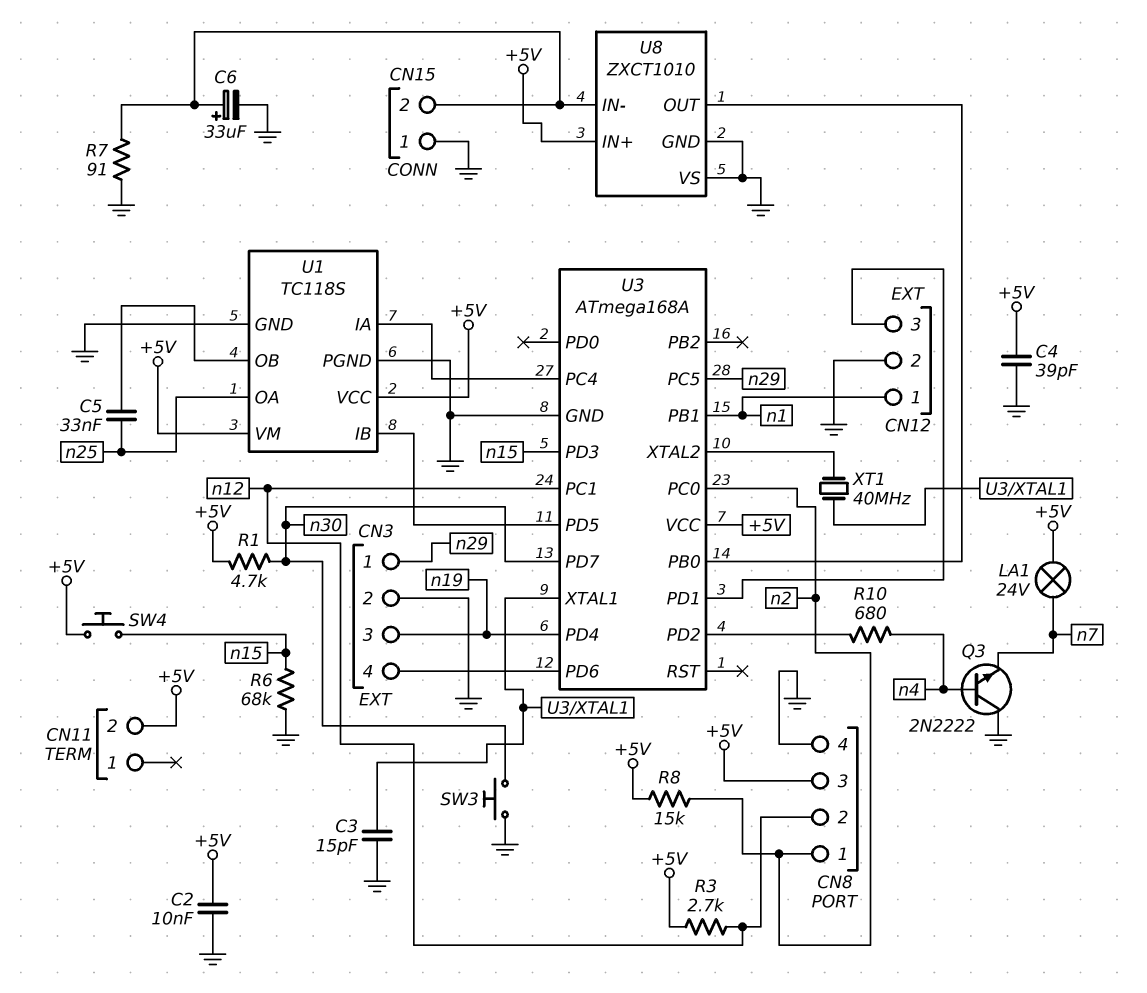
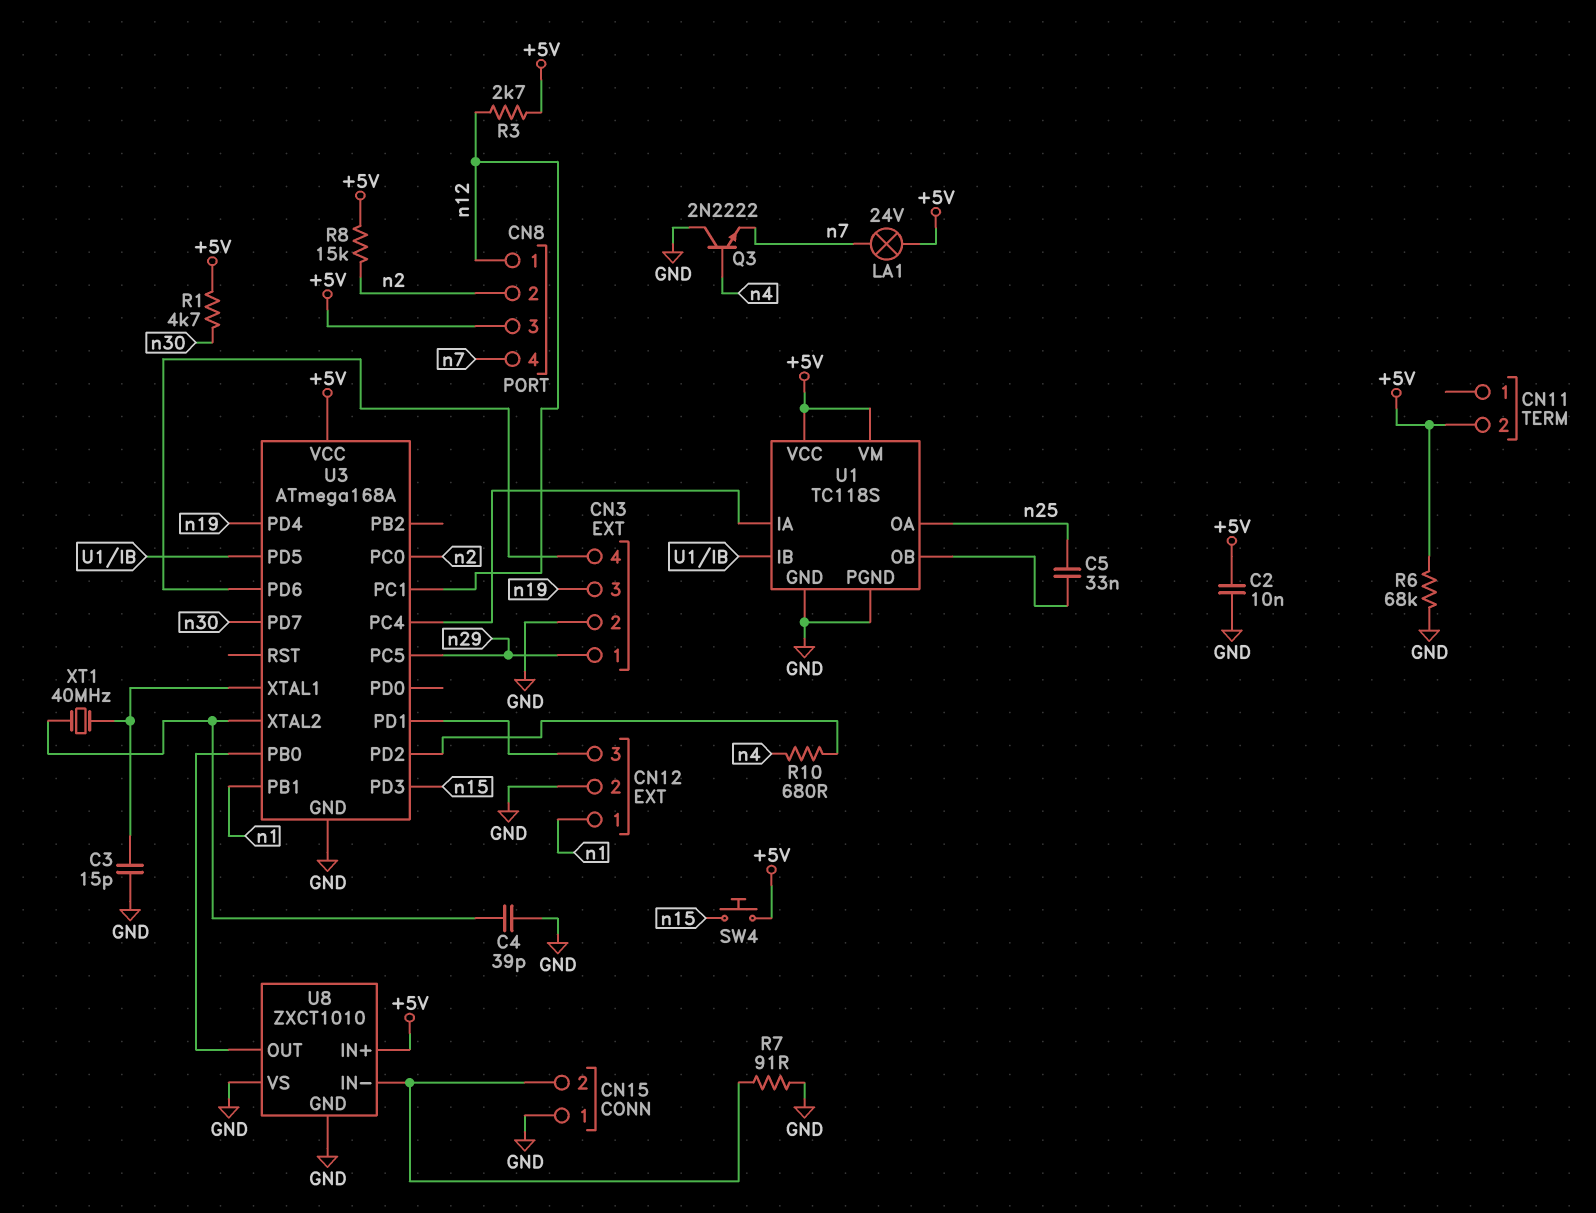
C4: 39pF (+5V, GND) -> 39pF (GND, U3/XTAL2)
C6: 33uF (plus CN15/2, minus GND) -> none
CN8 pin 1: n2 -> n12
CN8 pin 2: n12 -> n2
CN8 pin 4: GND -> n7
R6: 68k (GND, n15) -> 68k (+5V, GND)
SW3: button (GND, n30) -> none

